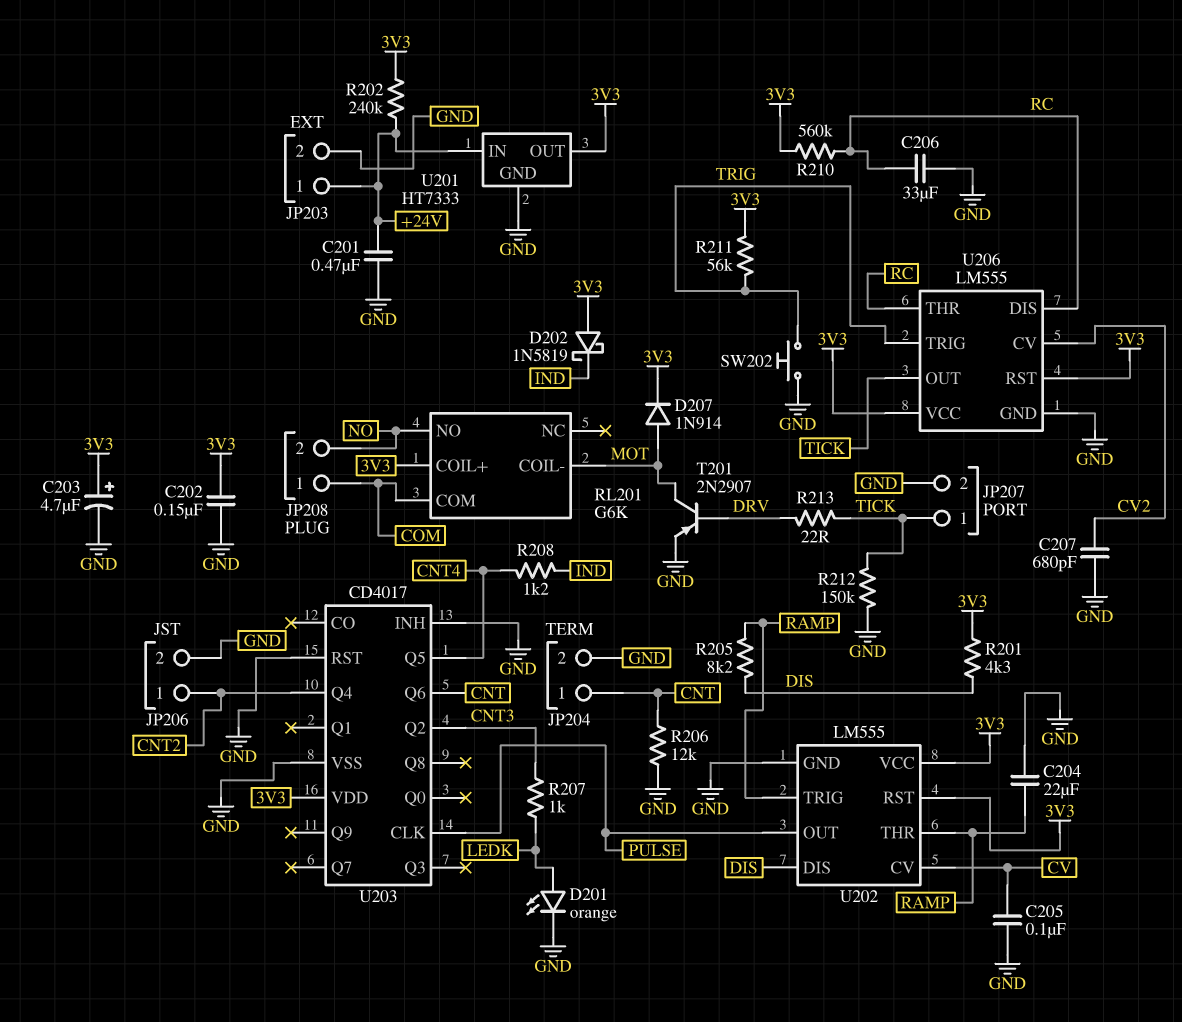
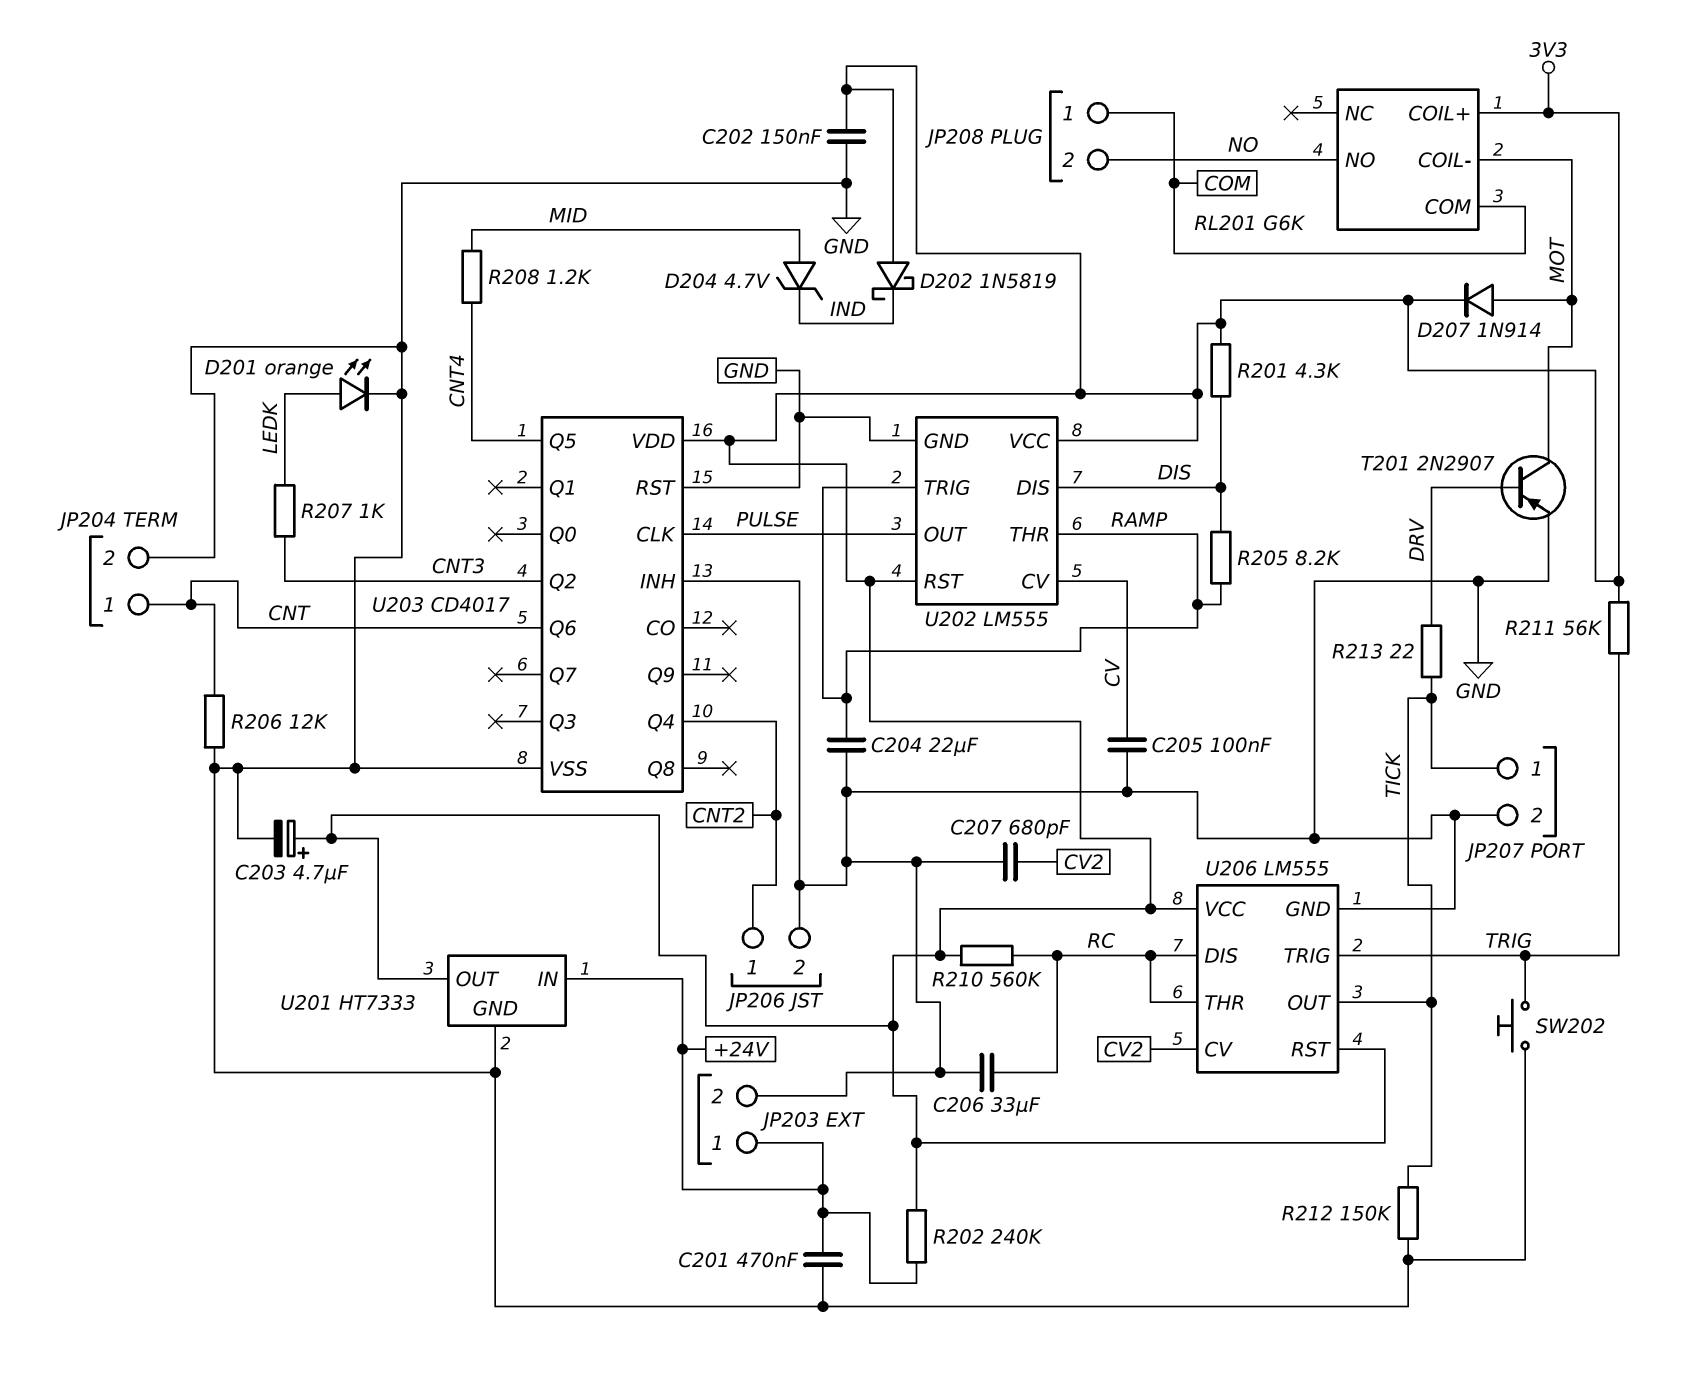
D204: none -> zener 4.7V (A MID, K IND)
R208: 1.2k (CNT4, IND) -> 1.2k (CNT4, MID)

